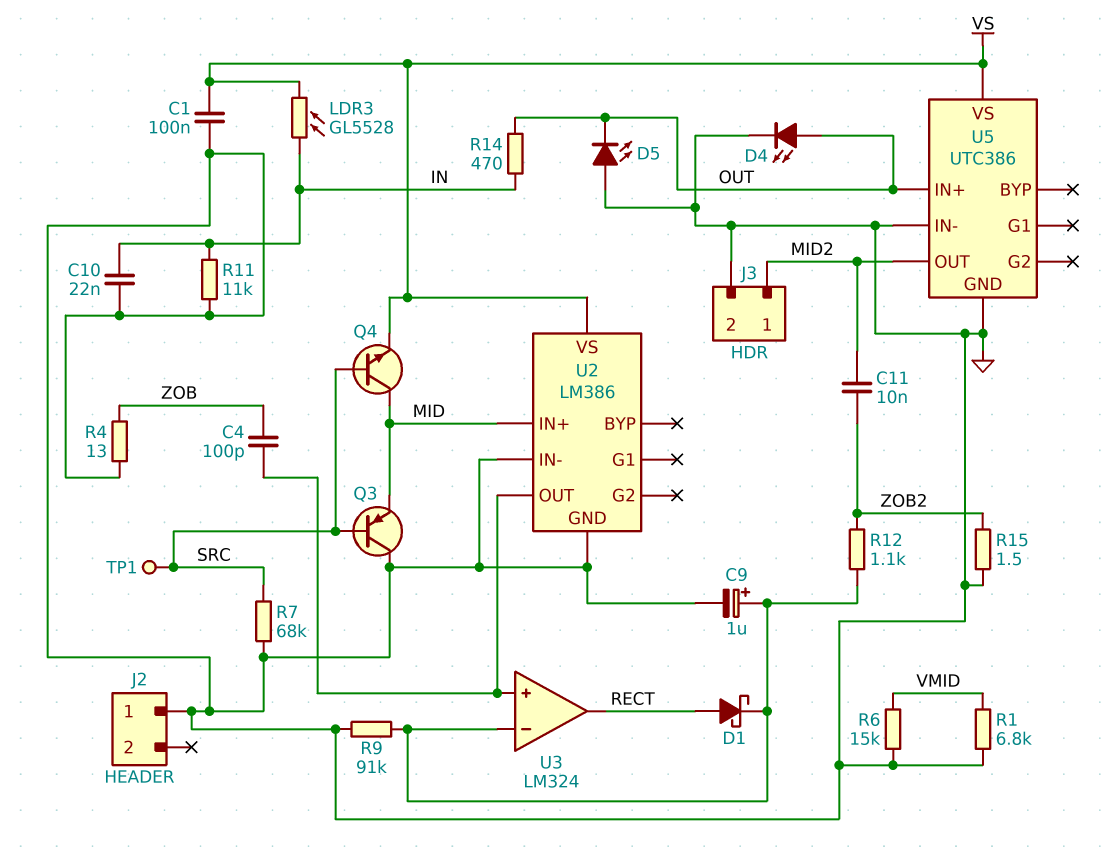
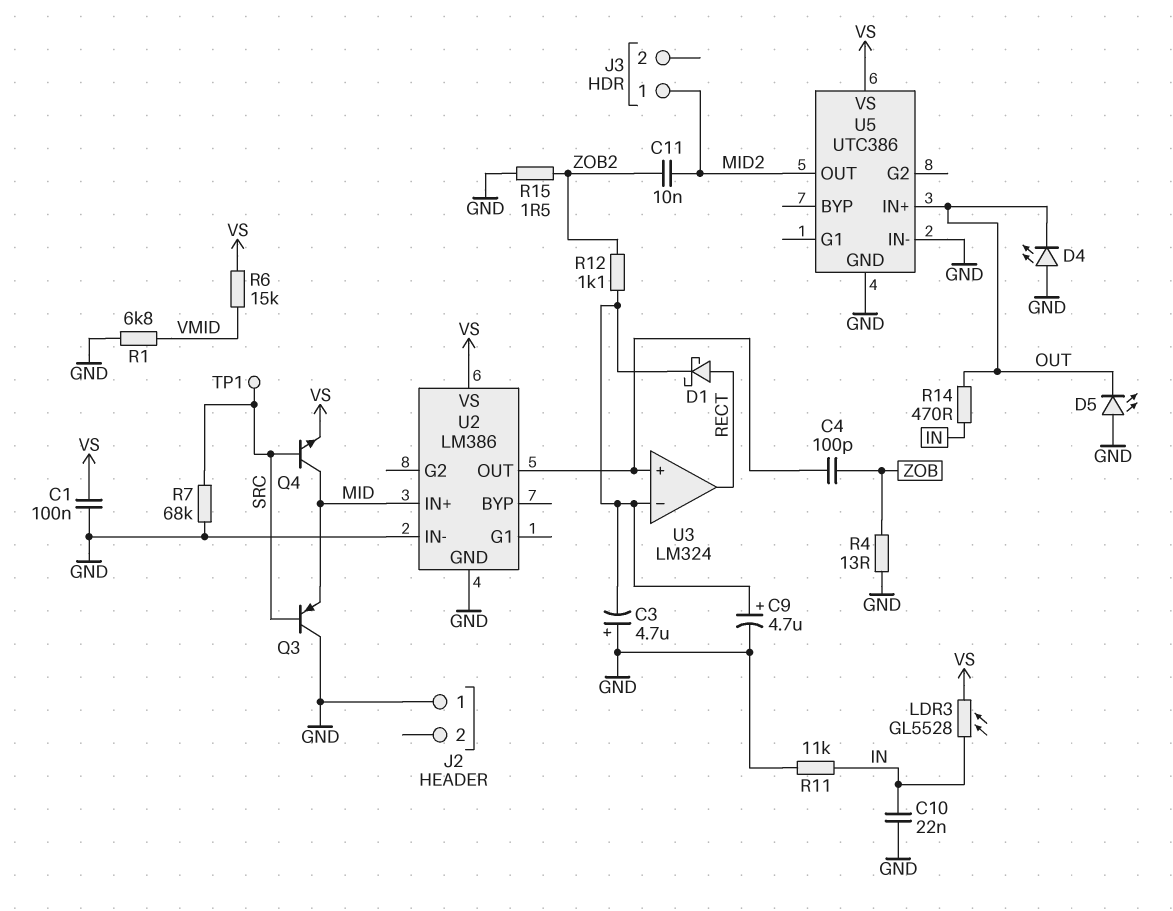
C3: none -> 4.7uF (plus GND, minus U3/in-)
C9: 1uF (plus U3/in-, minus GND) -> 4.7uF (plus U3/in-, minus GND)
D4: LED (A OUT, K GND) -> LED (A GND, K OUT)
J3 pin 2: GND -> none
R6: 15k (GND, VMID) -> 15k (VMID, VS)
R9: 91k (GND, U3/in-) -> none

